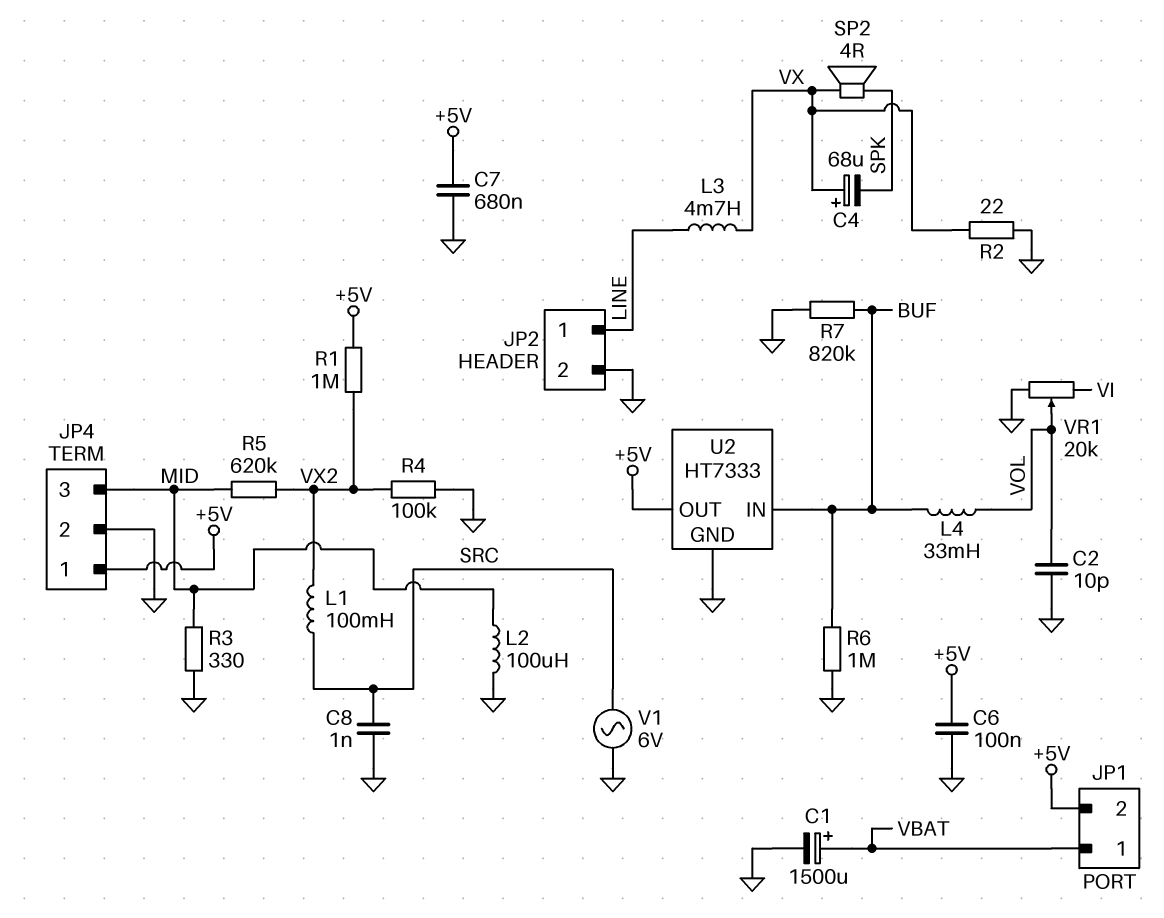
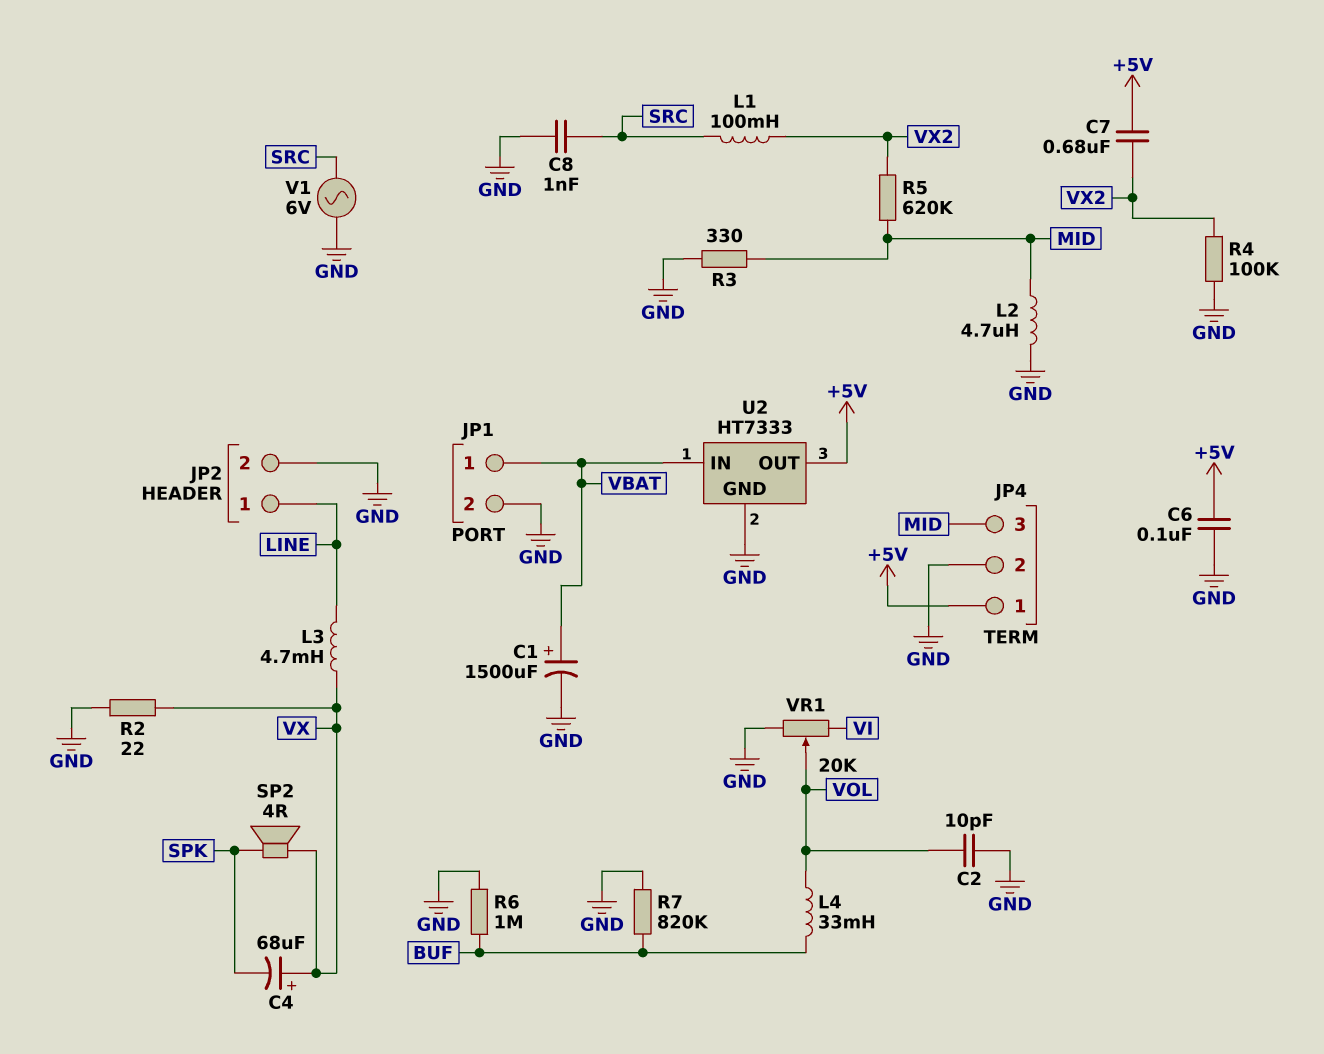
C7: 680nF (+5V, GND) -> 680nF (+5V, VX2)
JP1 pin 2: +5V -> GND
L2: 100uH (GND, MID) -> 4.7uH (GND, MID)
R1: 1M (+5V, VX2) -> none
U2 pin IN: BUF -> VBAT

